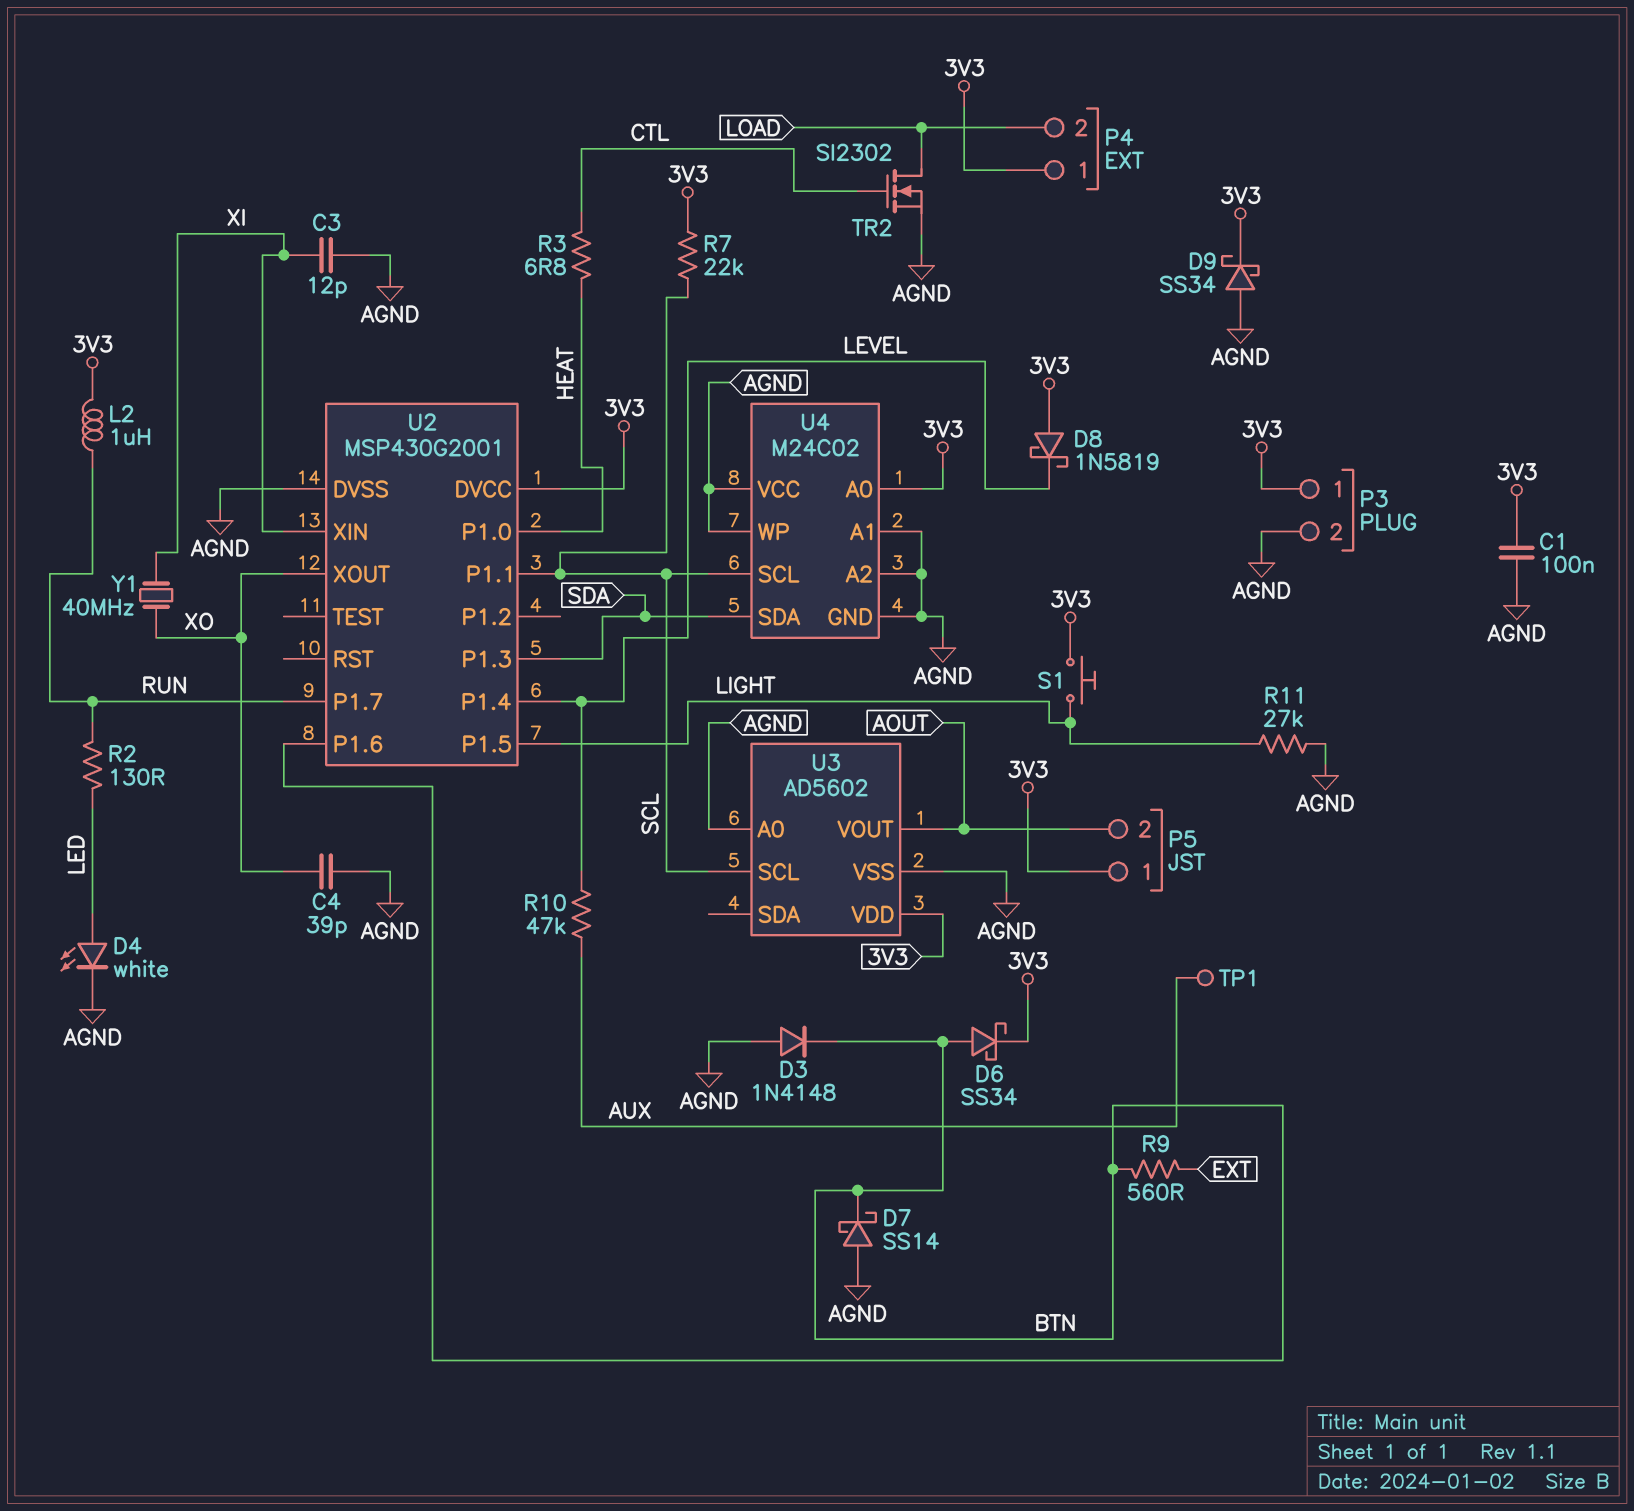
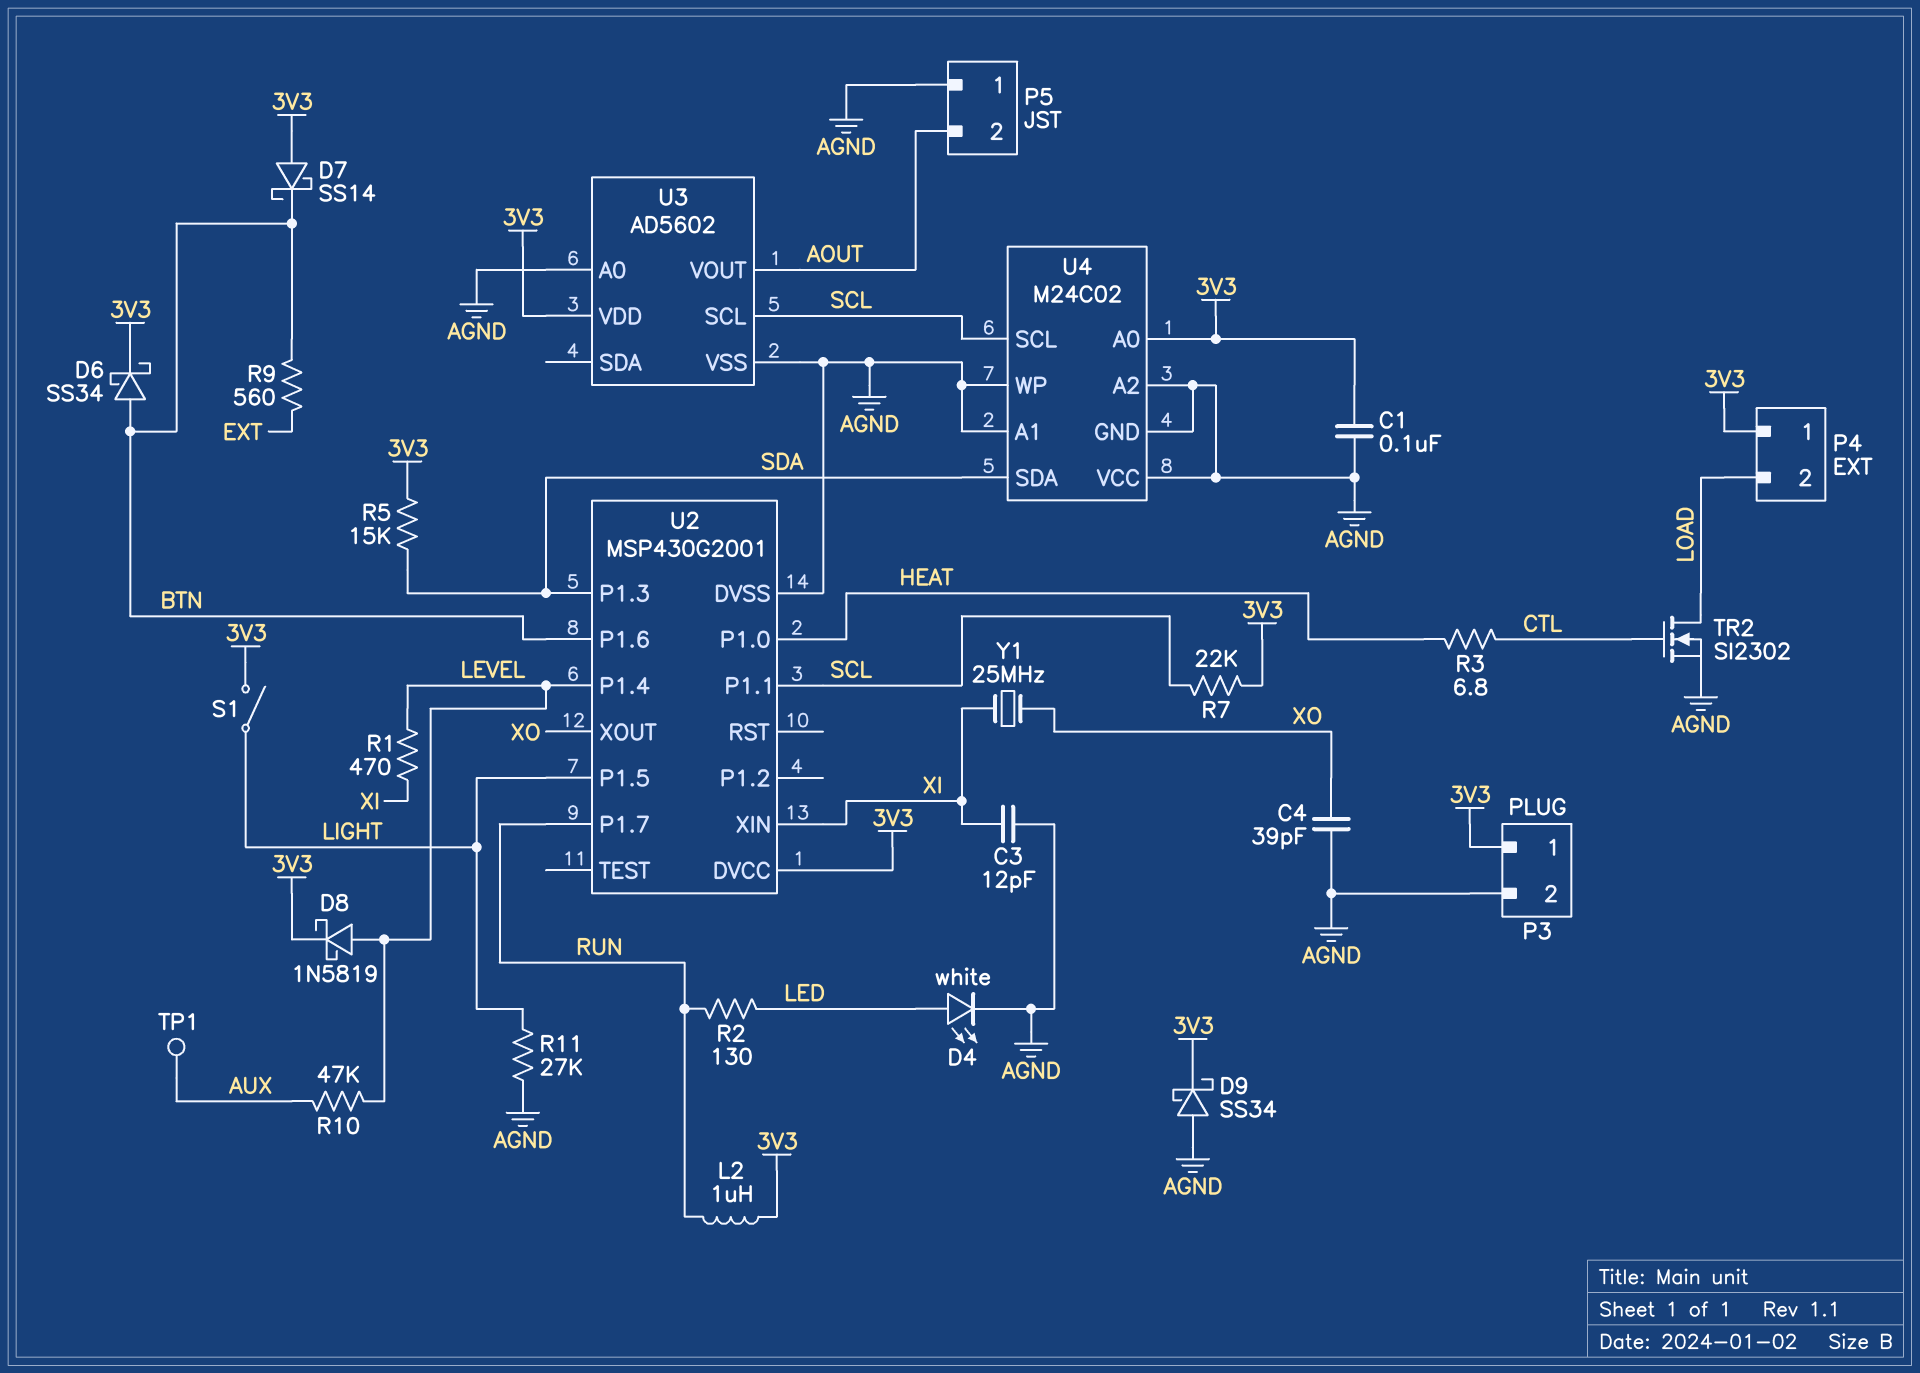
D3: diode 1N4148 (A AGND, K BTN) -> none
D7: schottky SS14 (A AGND, K BTN) -> schottky SS14 (A 3V3, K BTN)
D8: schottky 1N5819 (A 3V3, K LEVEL) -> schottky 1N5819 (A LEVEL, K 3V3)
P5 pin 1: 3V3 -> AGND
R1: none -> 470 (LEVEL, XI)
R5: none -> 15k (3V3, SDA)
S1: button (3V3, LIGHT) -> switch (3V3, LIGHT)
Y1: 40MHz (XI, XO) -> 25MHz (XI, XO)

